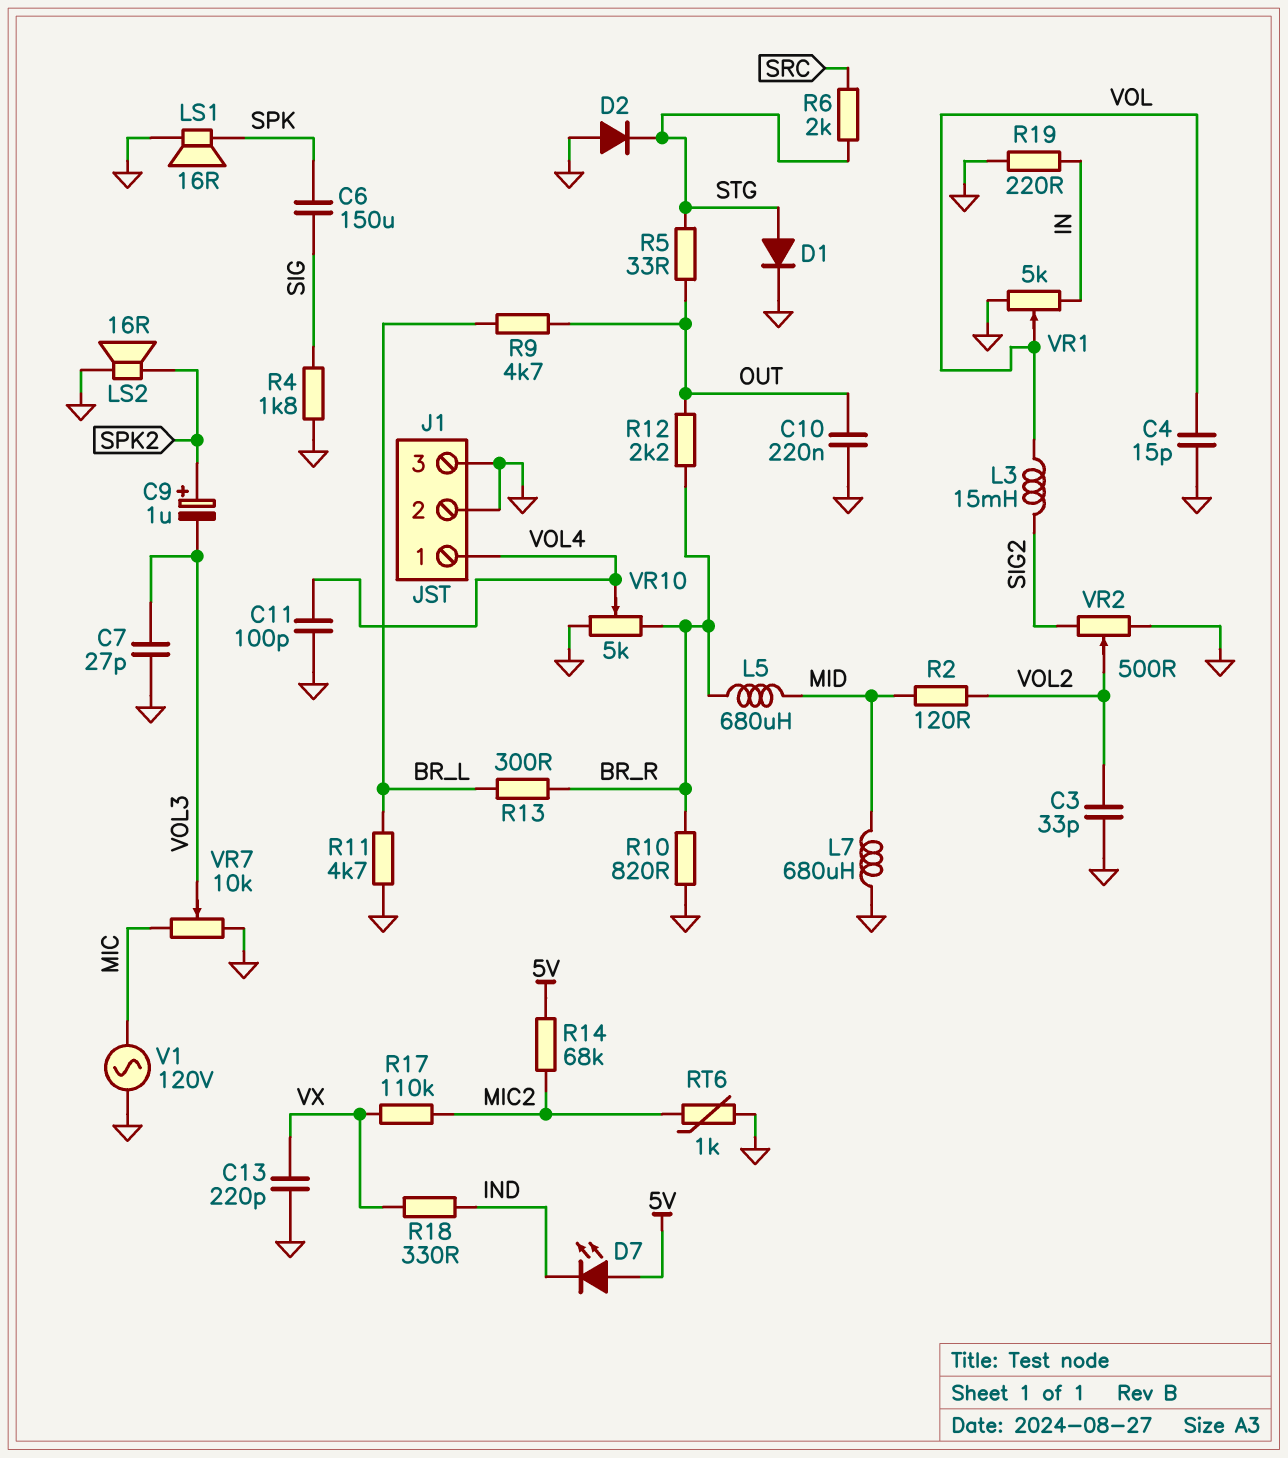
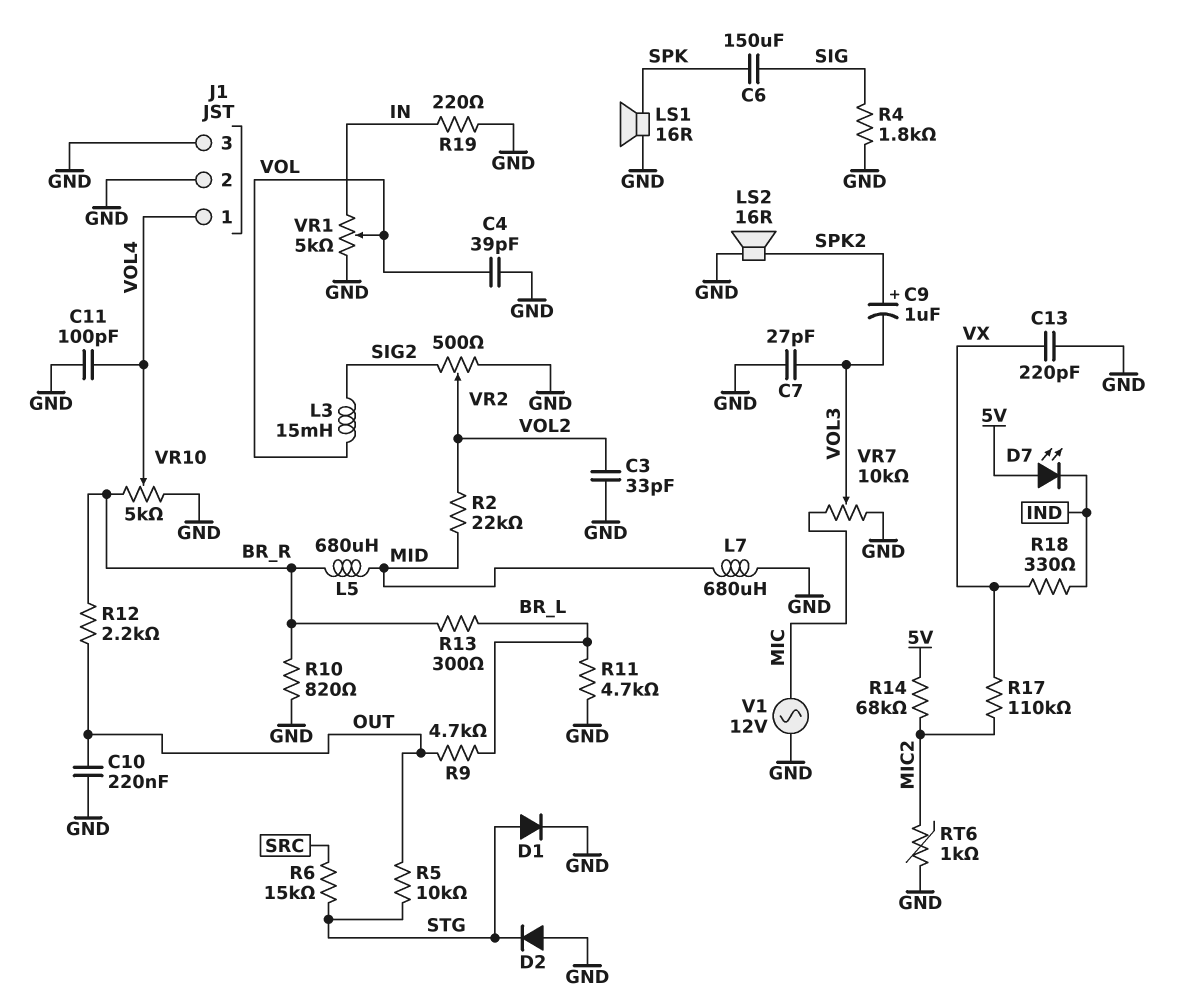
C4: 15pF (GND, VOL) -> 39pF (GND, VOL)
R2: 120 (MID, VOL2) -> 22k (MID, VOL2)
R5: 33 (OUT, STG) -> 10k (OUT, STG)
R6: 2k (SRC, STG) -> 15k (SRC, STG)
V1: AC 120V (GND, MIC) -> AC 12V (GND, MIC)

